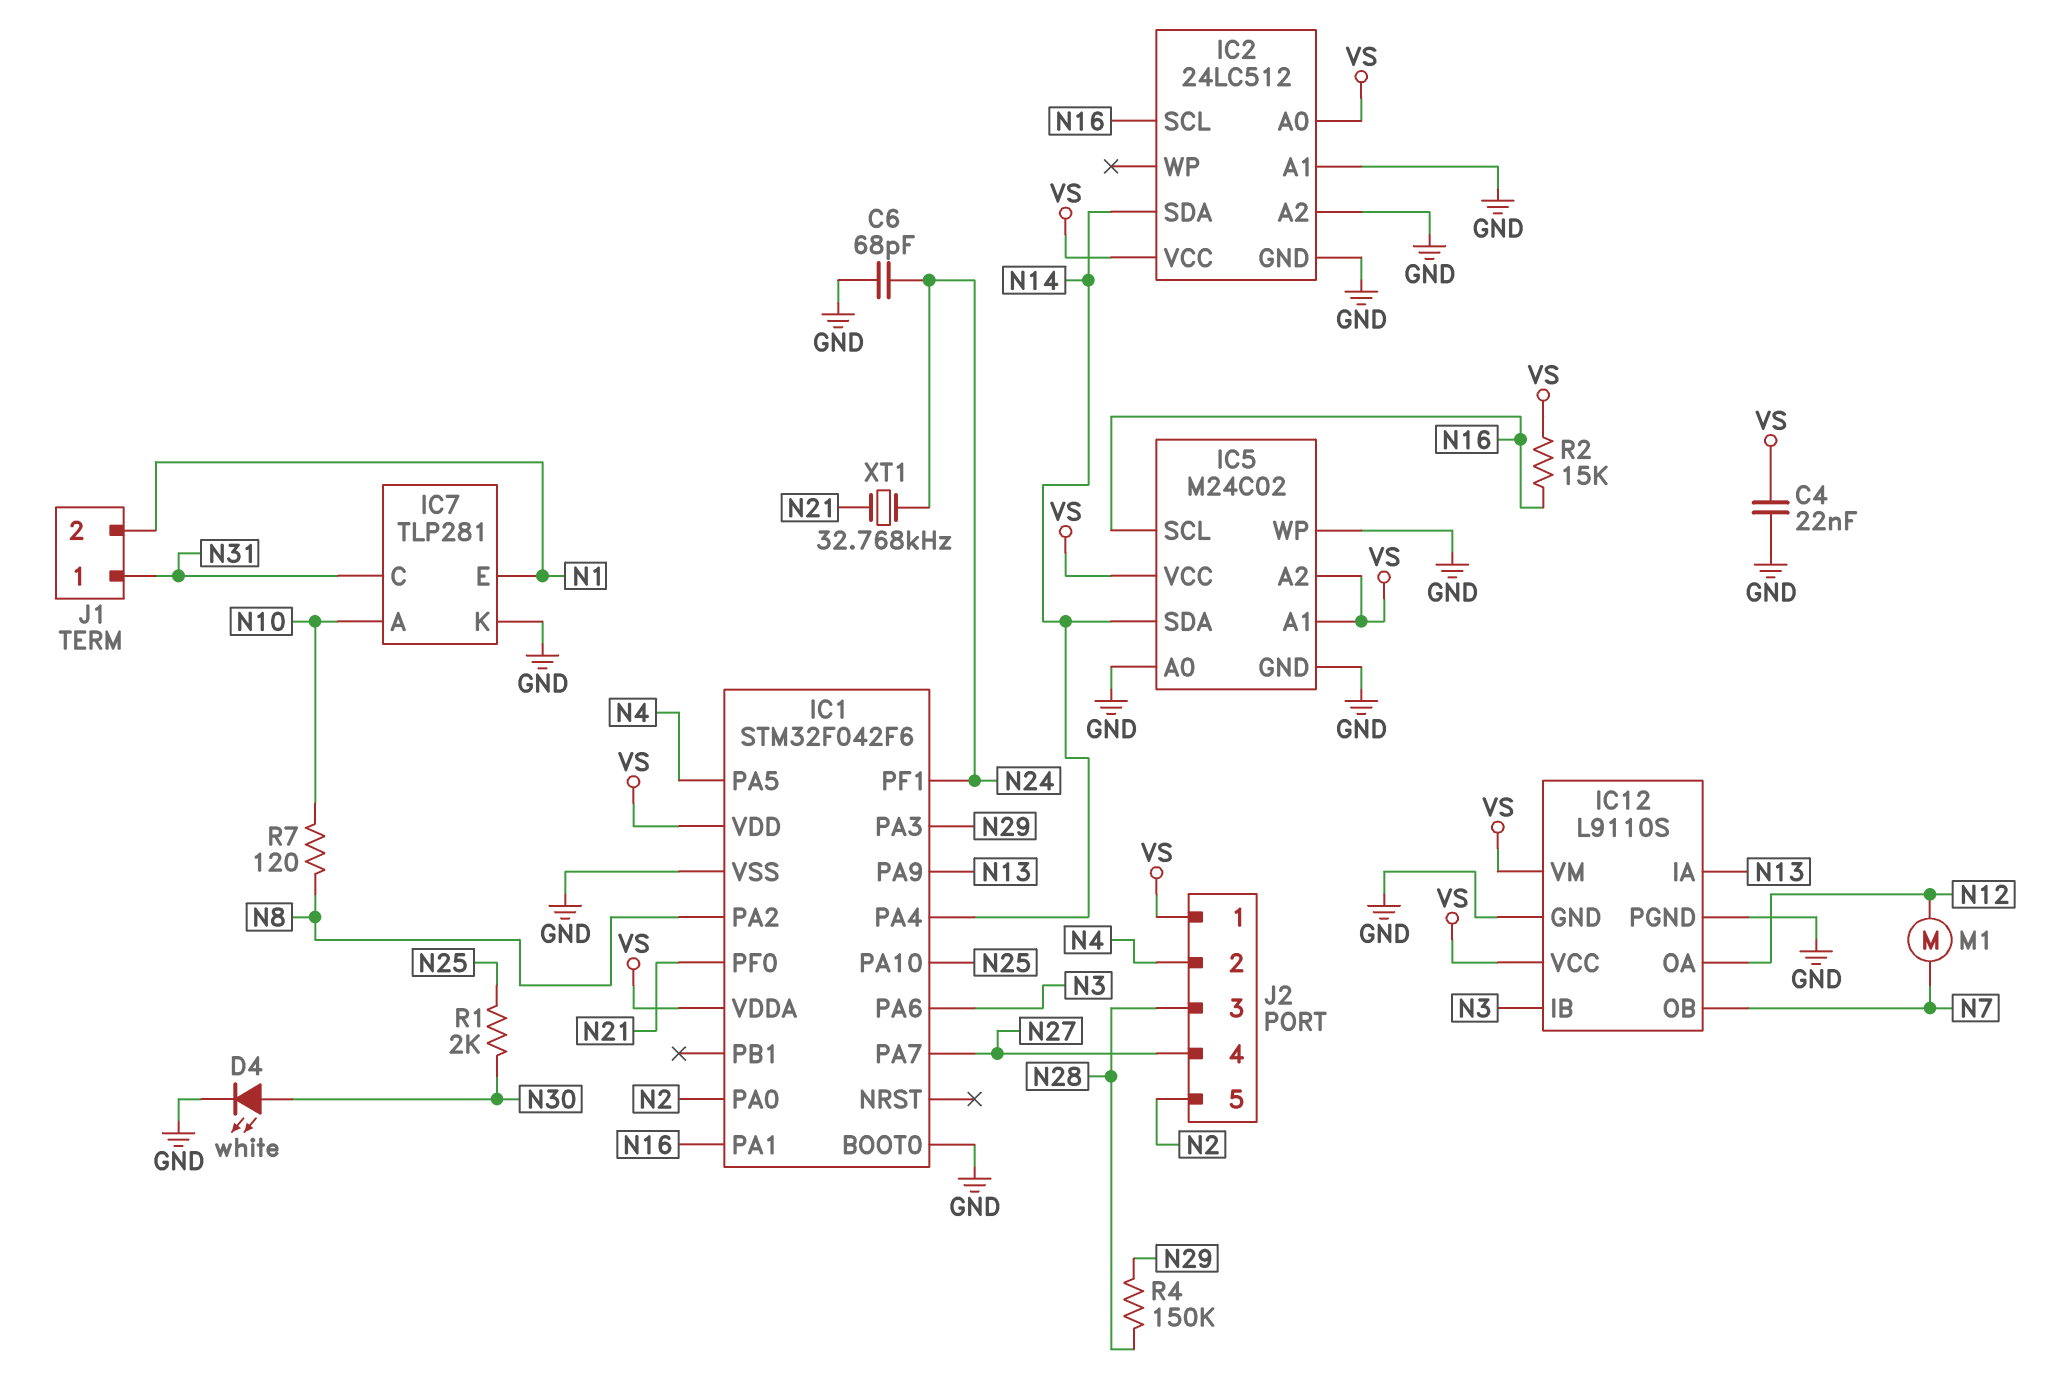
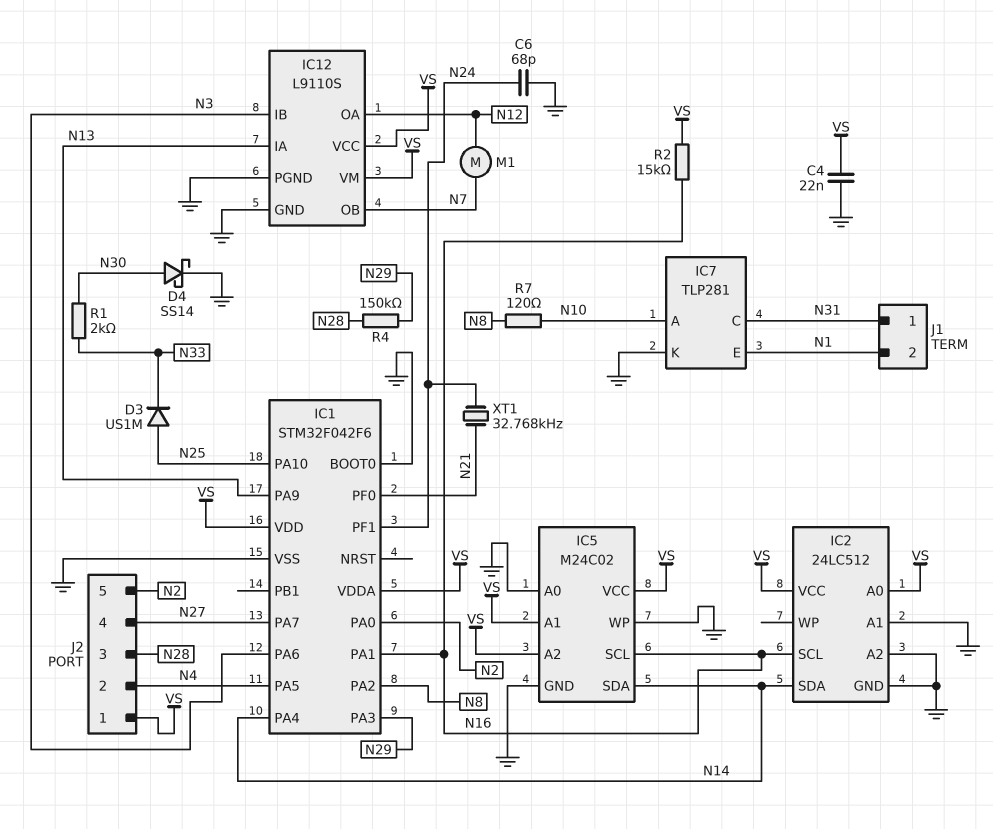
D3: none -> diode US1M (A N25, K N33)
D4: LED white (A N30, K GND) -> schottky SS14 (A N30, K GND)
R1: 2k (N25, N30) -> 2k (N30, N33)

